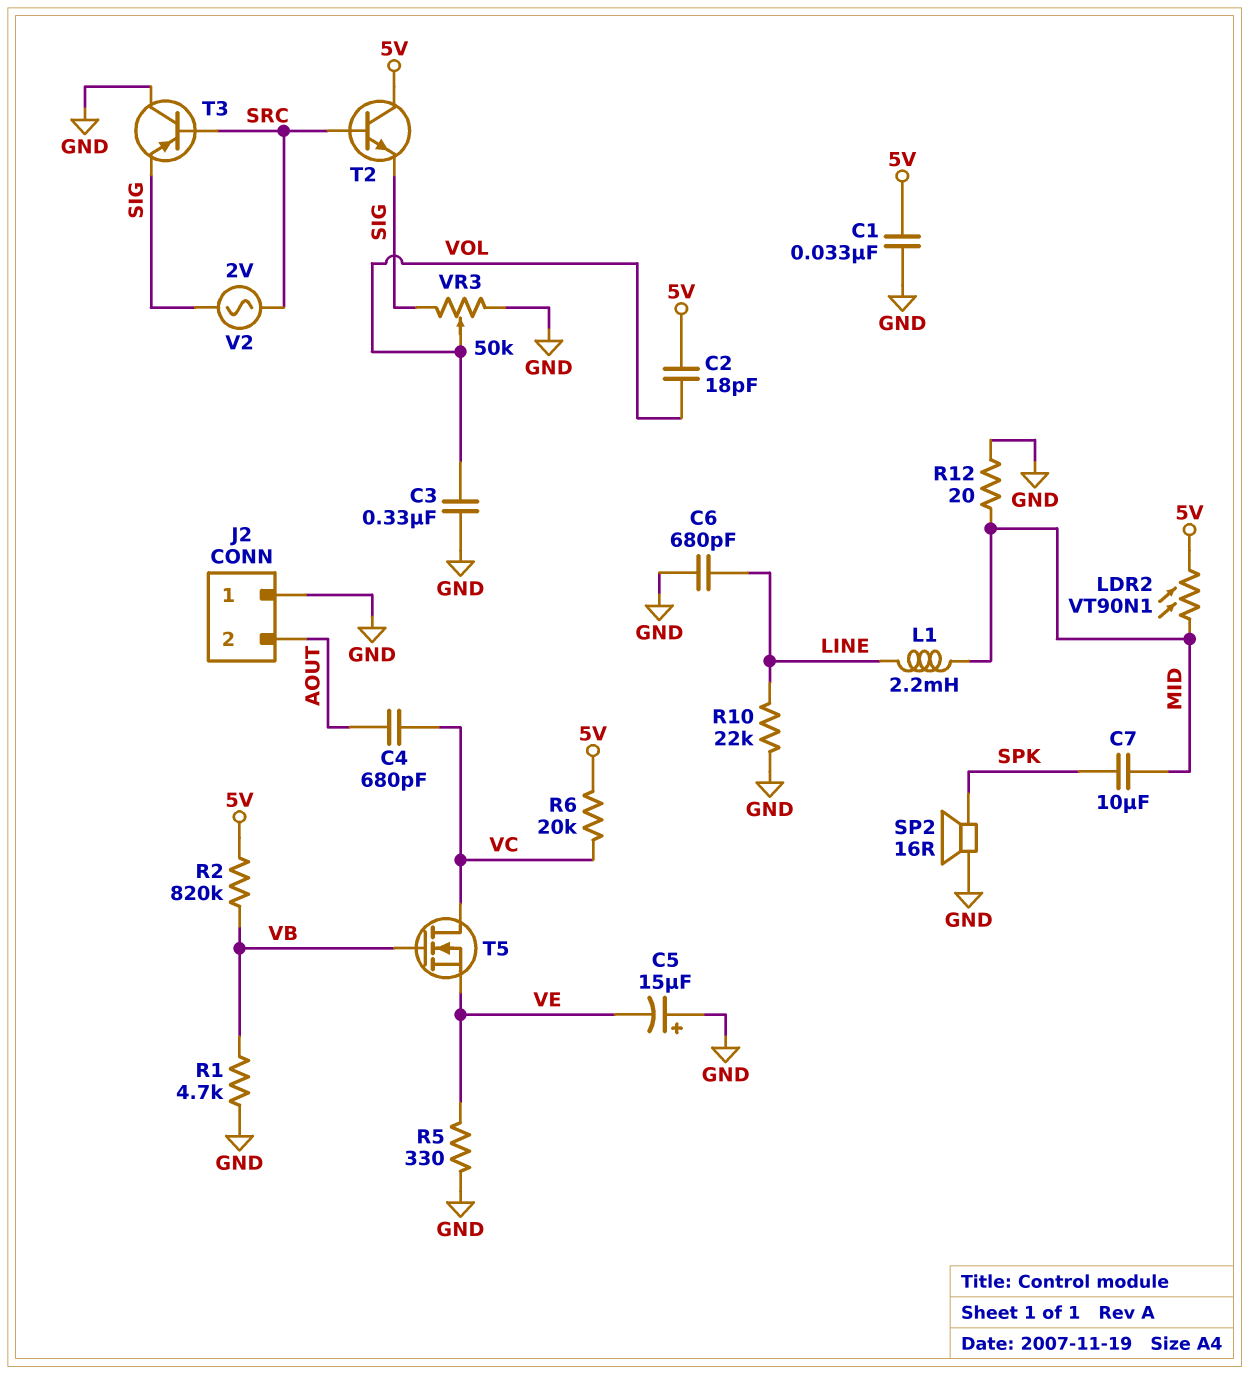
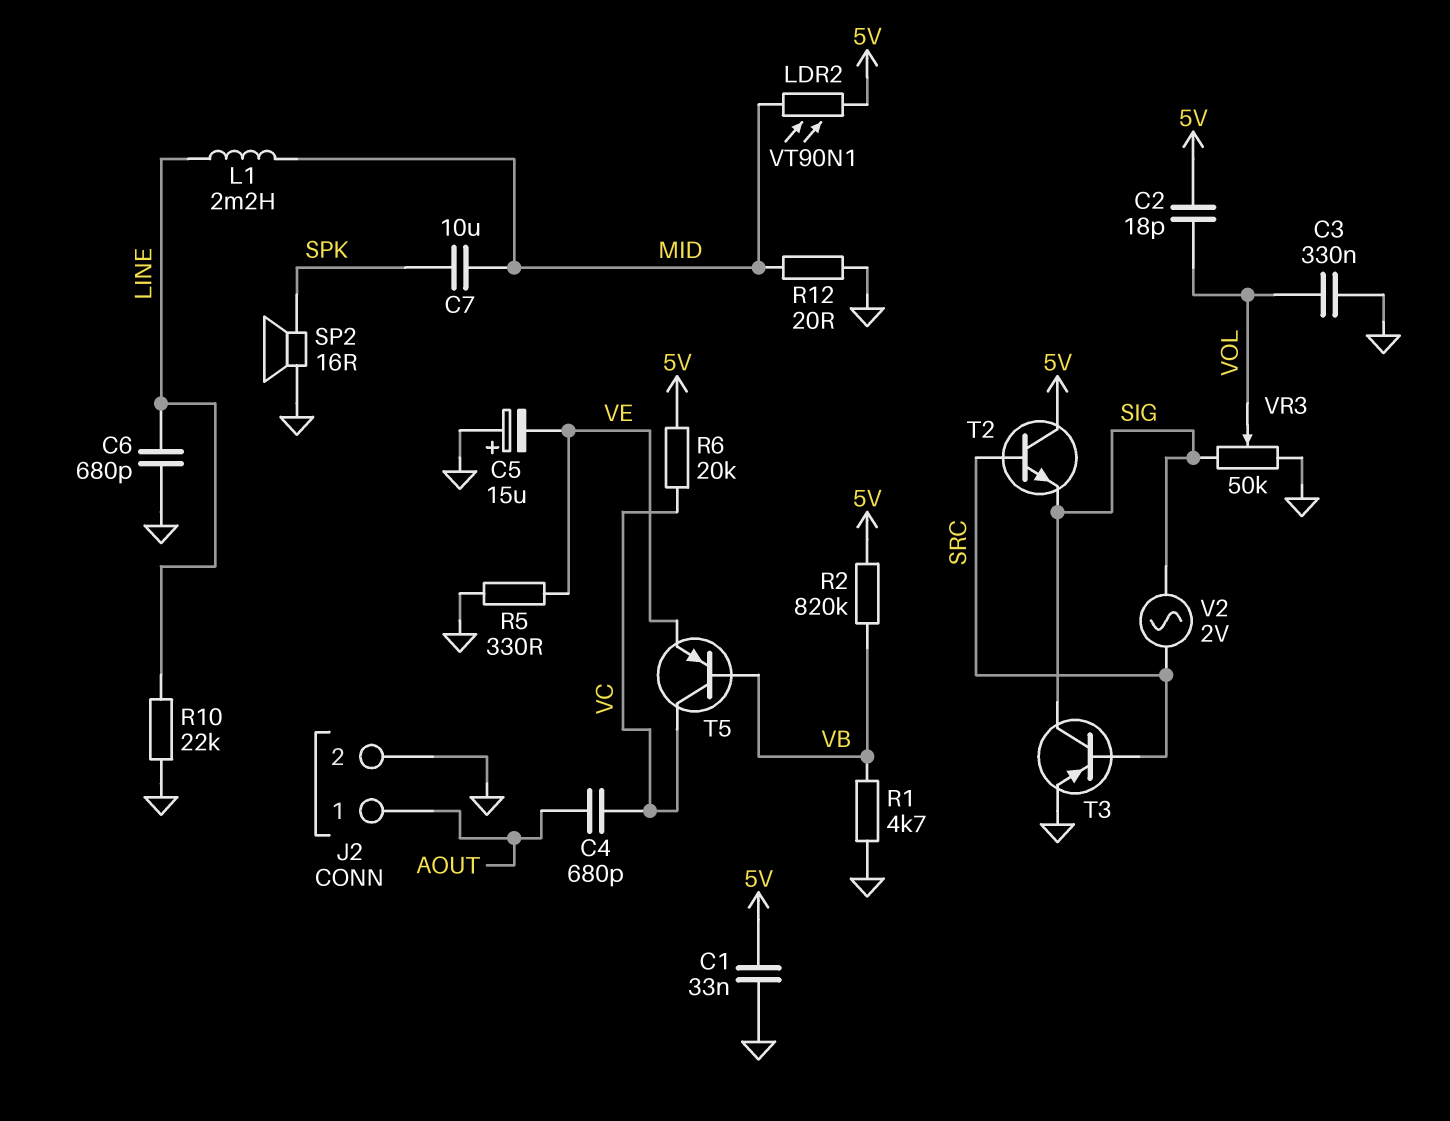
J2 pin 1: GND -> AOUT
J2 pin 2: AOUT -> GND
T3: PNP (B SRC, C GND, E SIG) -> PNP (B SRC, C SIG, E GND)
T5: NMOS (G VB, D VC, S VE) -> PNP (B VB, C VC, E VE)

